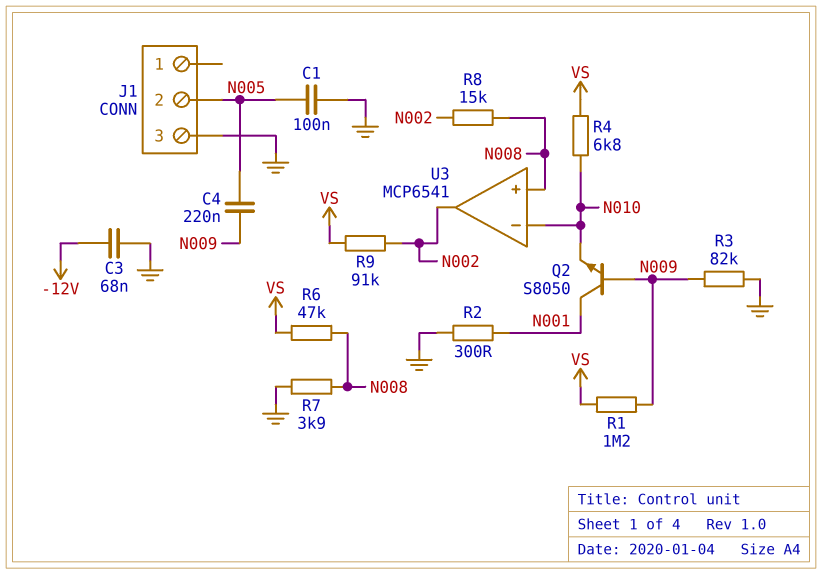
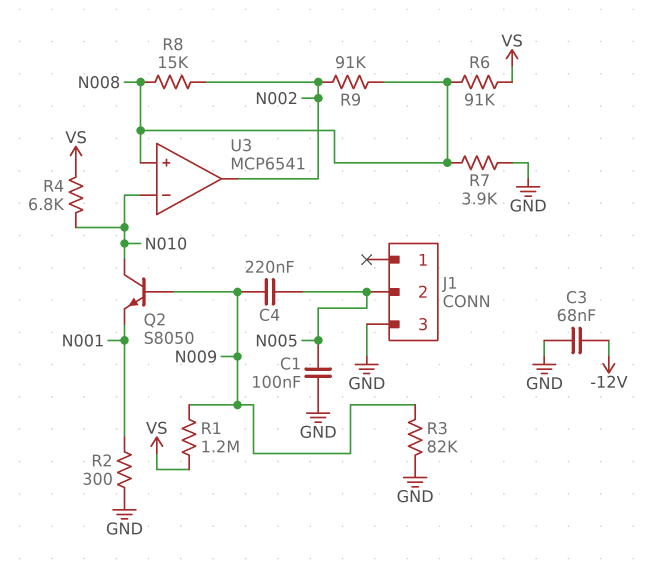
Q2: NPN S8050 (B N009, C N001, E N010) -> NPN S8050 (B N009, C N010, E N001)
R6: 47k (N008, VS) -> 91k (N008, VS)
R9: 91k (N002, VS) -> 91k (N002, N008)

